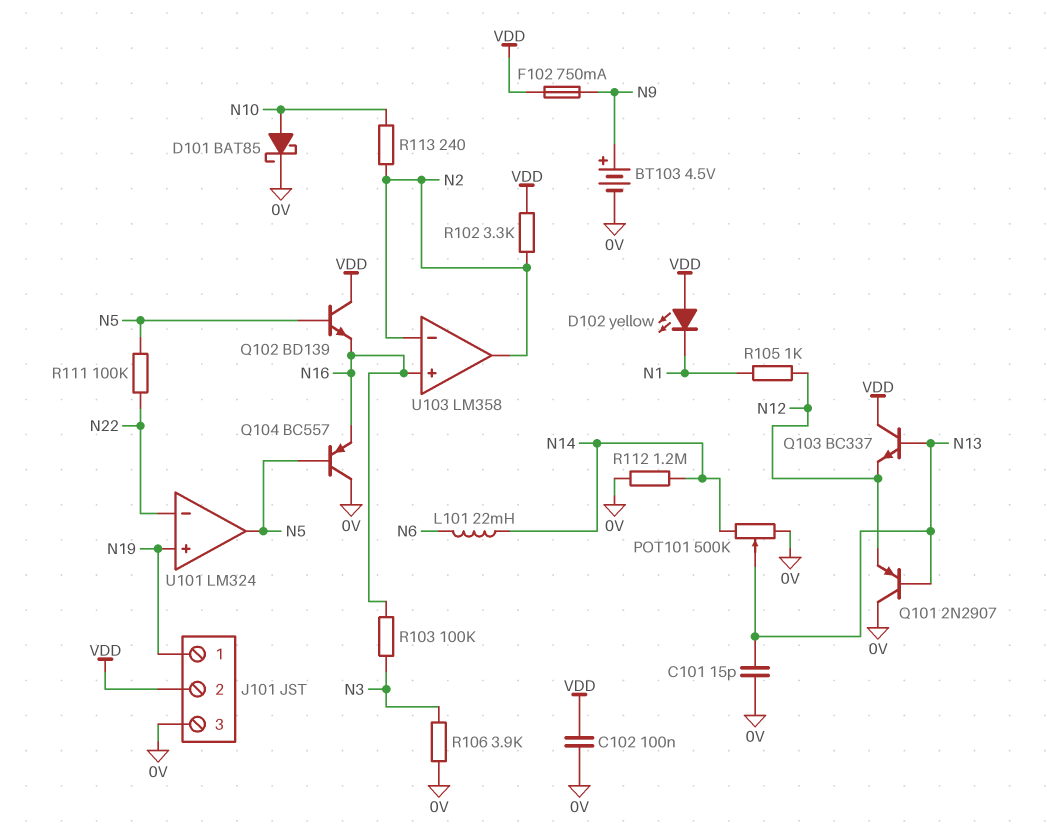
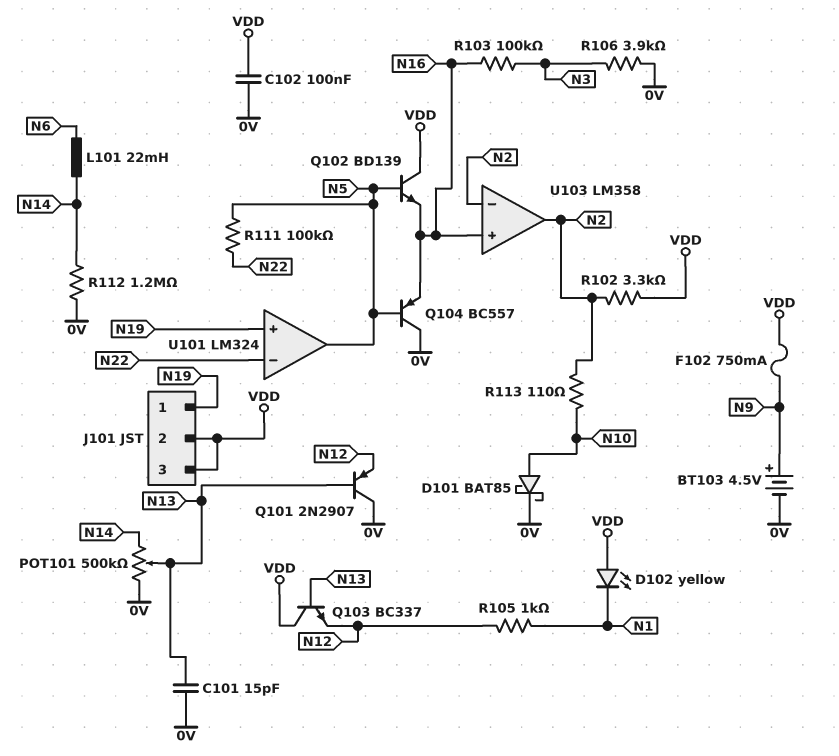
J101 pin 3: 0V -> VDD
R113: 240 (N2, N10) -> 110 (N2, N10)

